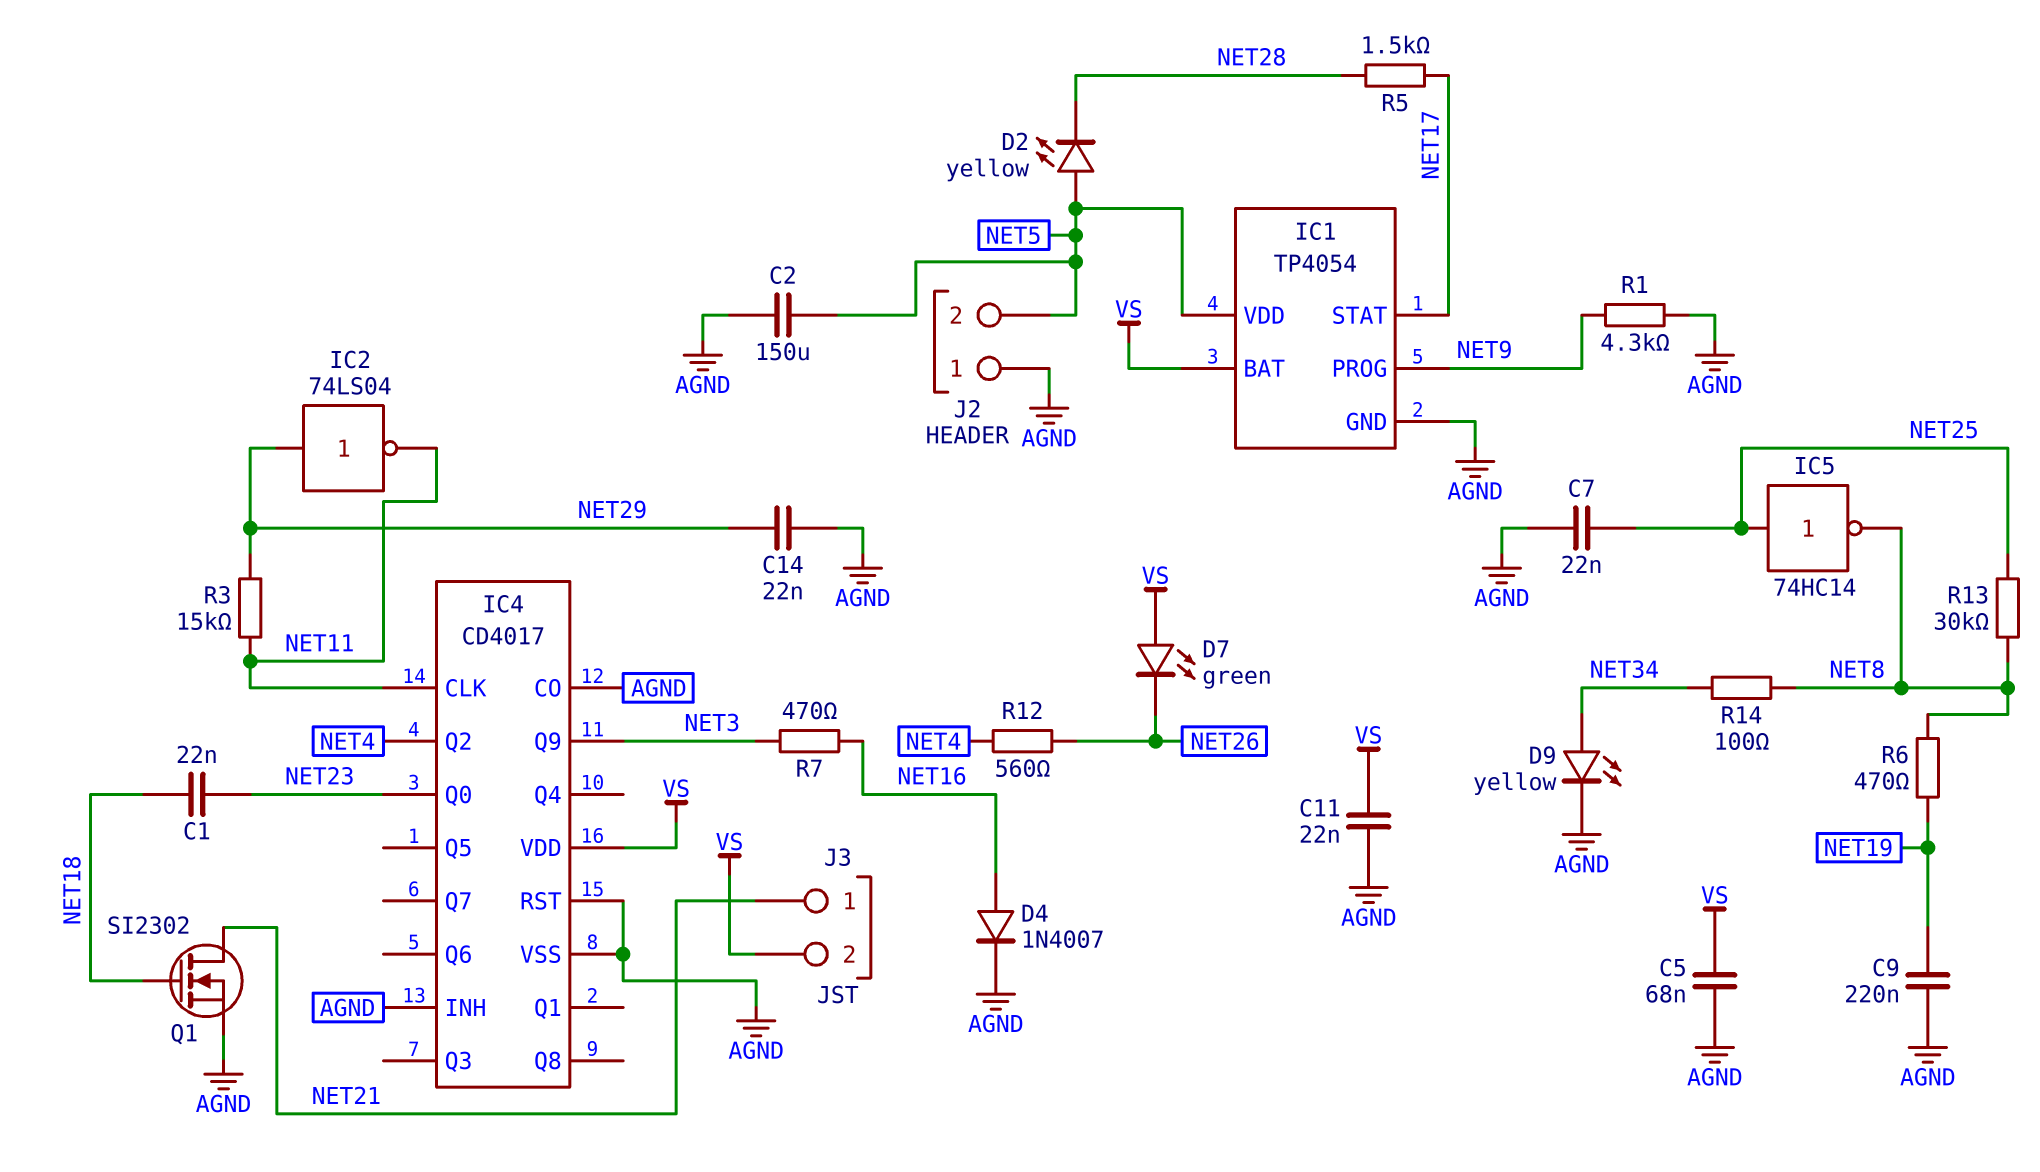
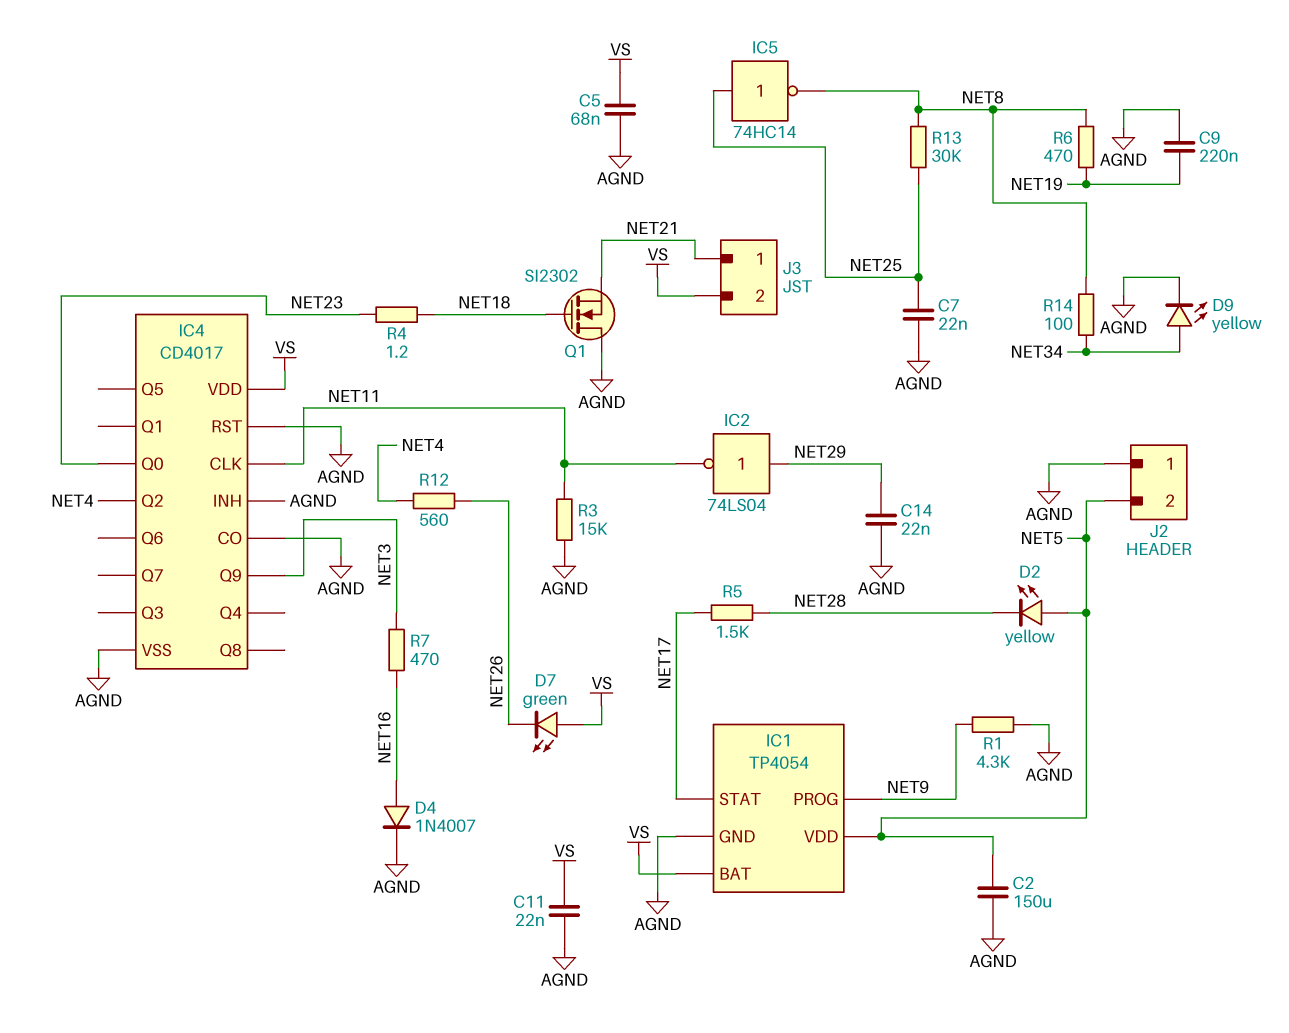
C1: 22nF (NET18, NET23) -> none
Q1: NMOS SI2302 (G NET18, D NET21, S AGND) -> NMOS SI2302 (G NET18, D AGND, S NET21)
R3: 15k (NET11, NET29) -> 15k (AGND, NET11)
R4: none -> 1.2 (NET18, NET23)

